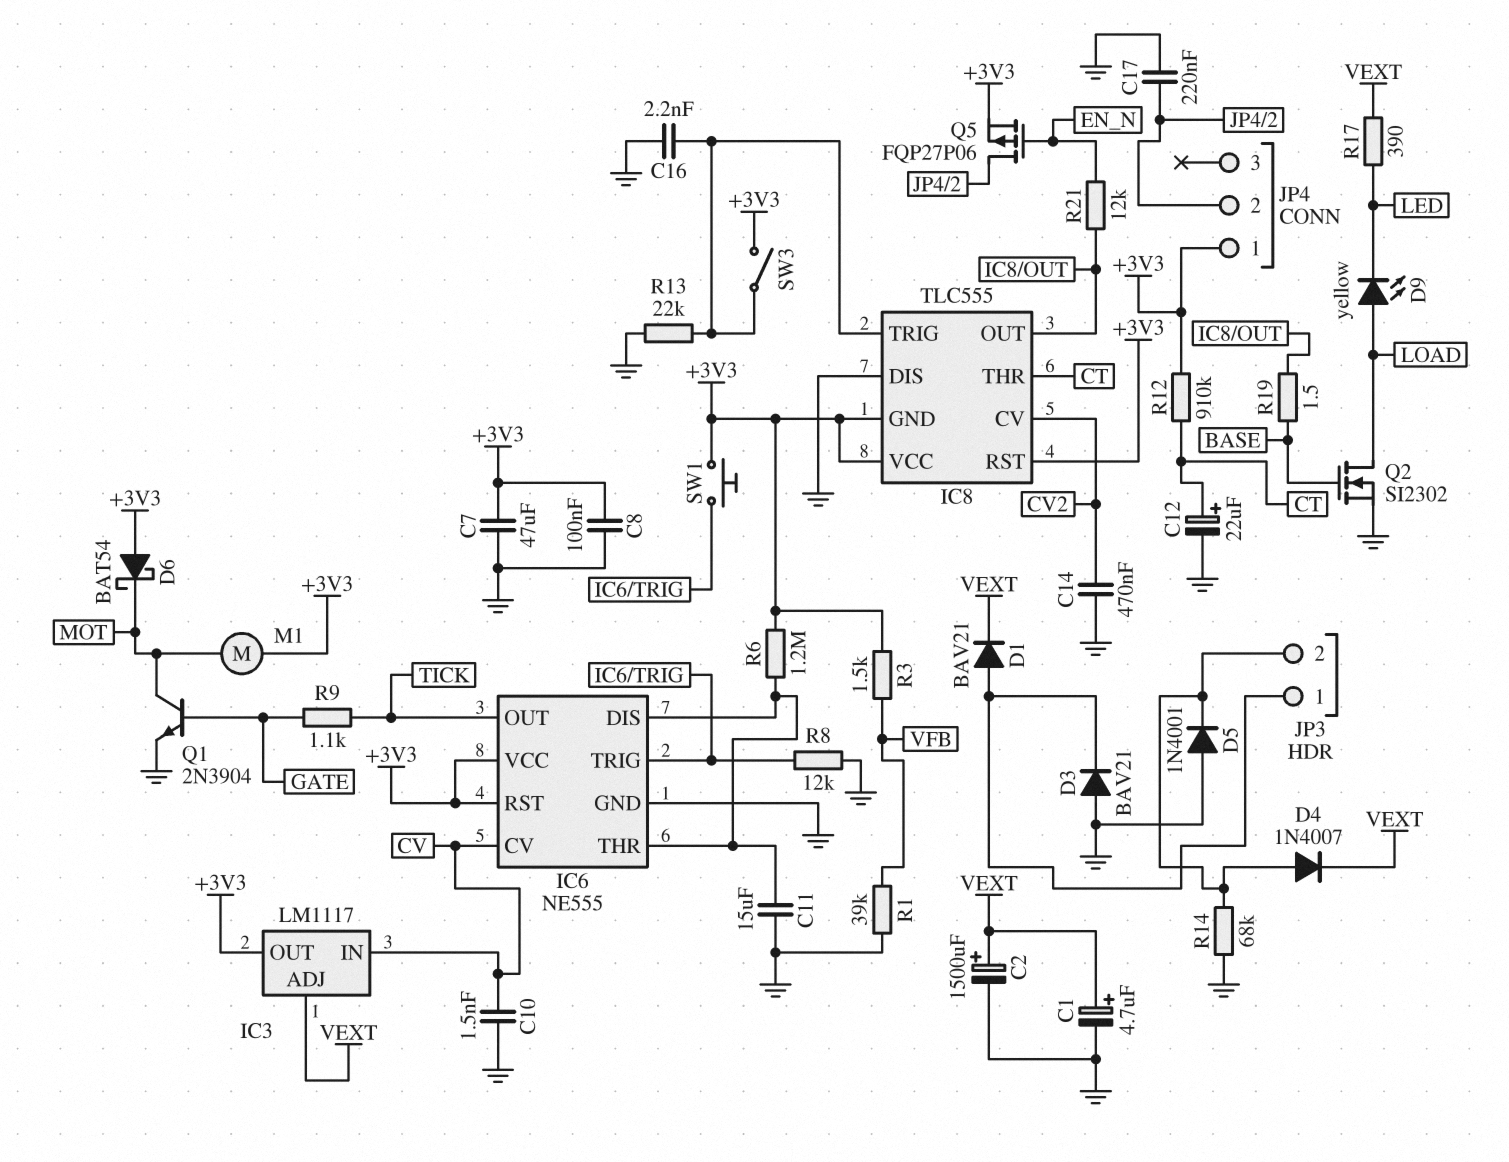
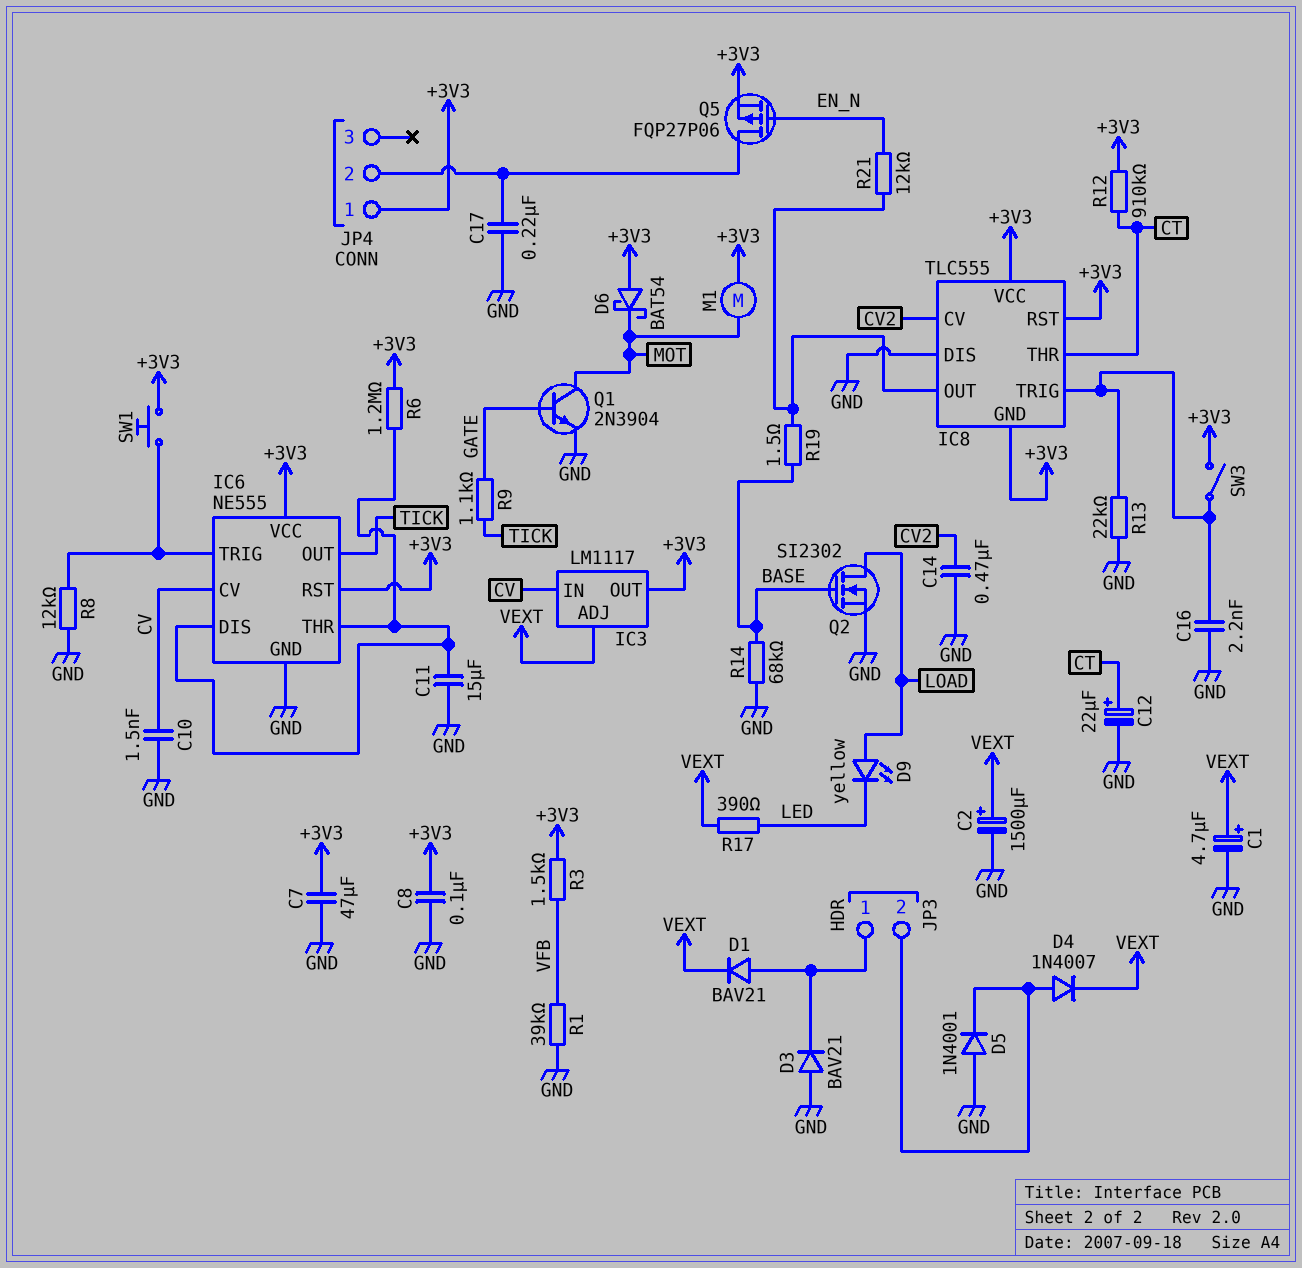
R14: 68k (GND, JP3/2) -> 68k (BASE, GND)

